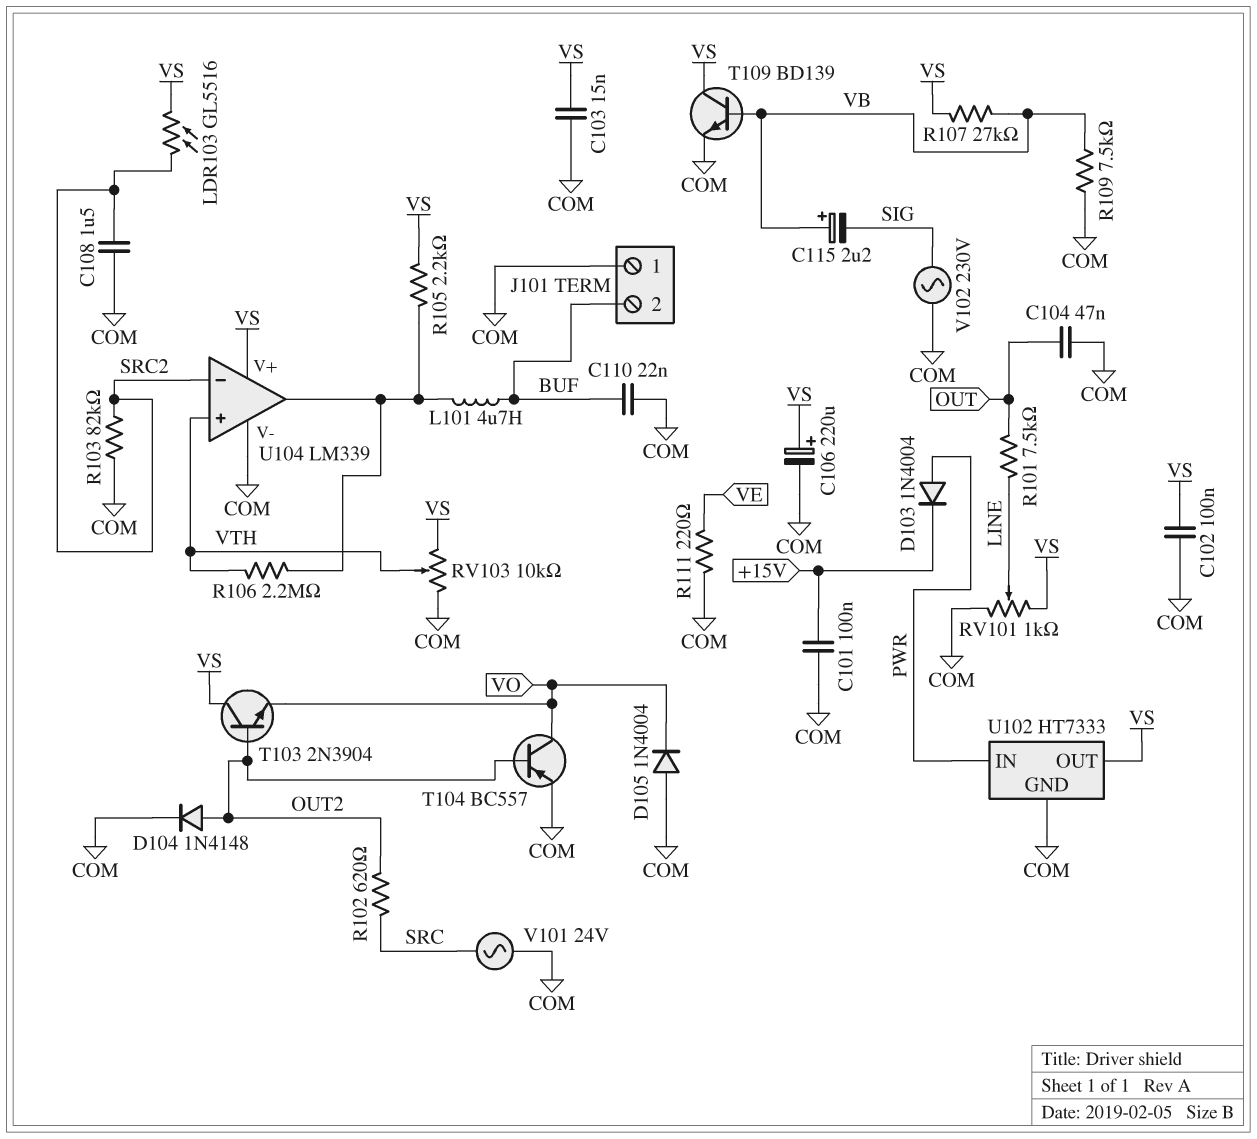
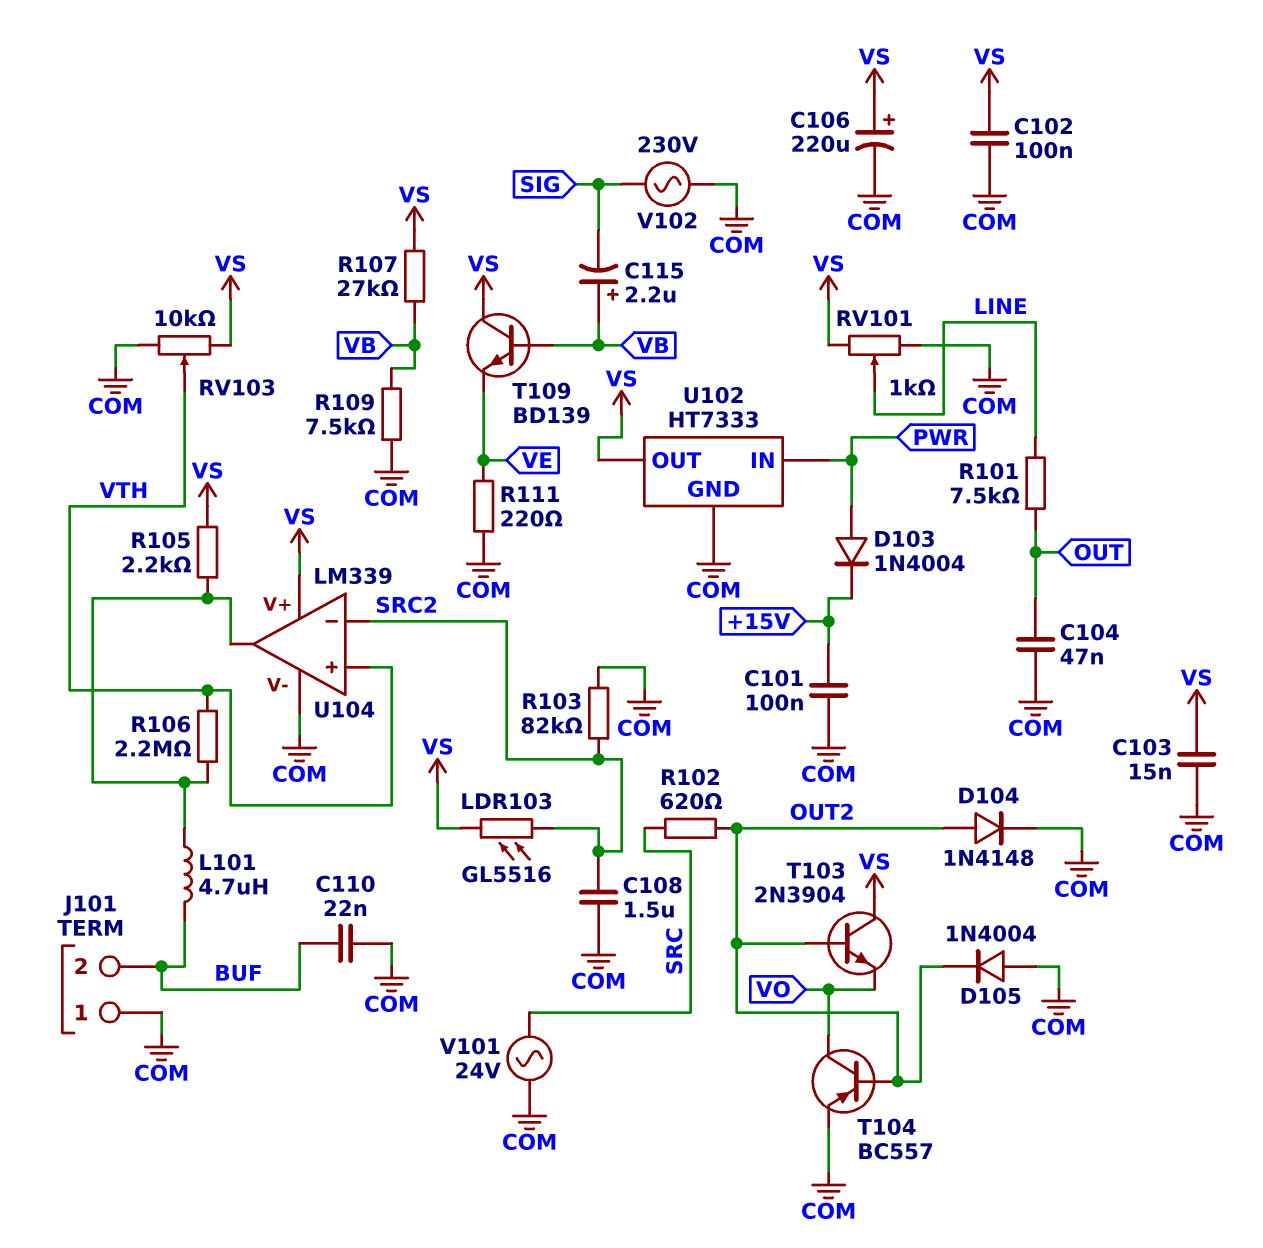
D105: diode 1N4004 (A COM, K VO) -> diode 1N4004 (A COM, K OUT2)
T109: NPN BD139 (B VB, C VS, E COM) -> NPN BD139 (B VB, C VS, E VE)

